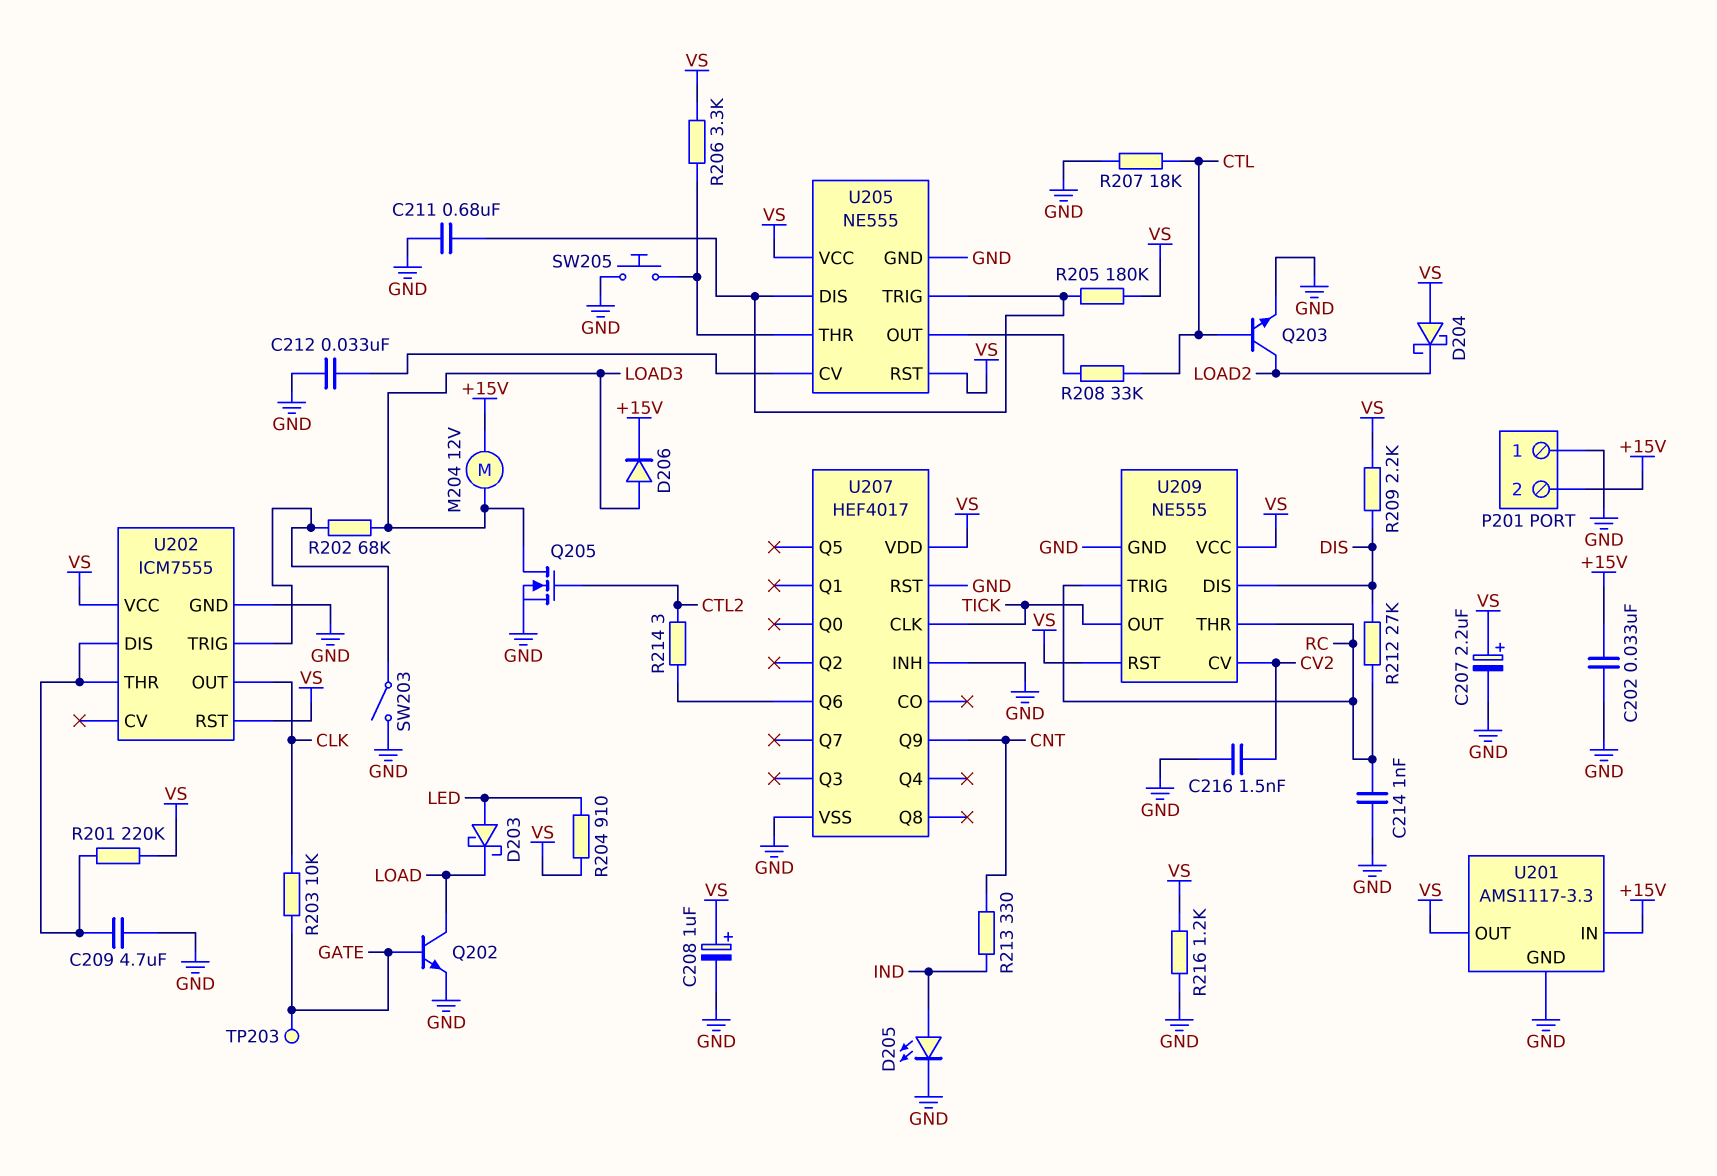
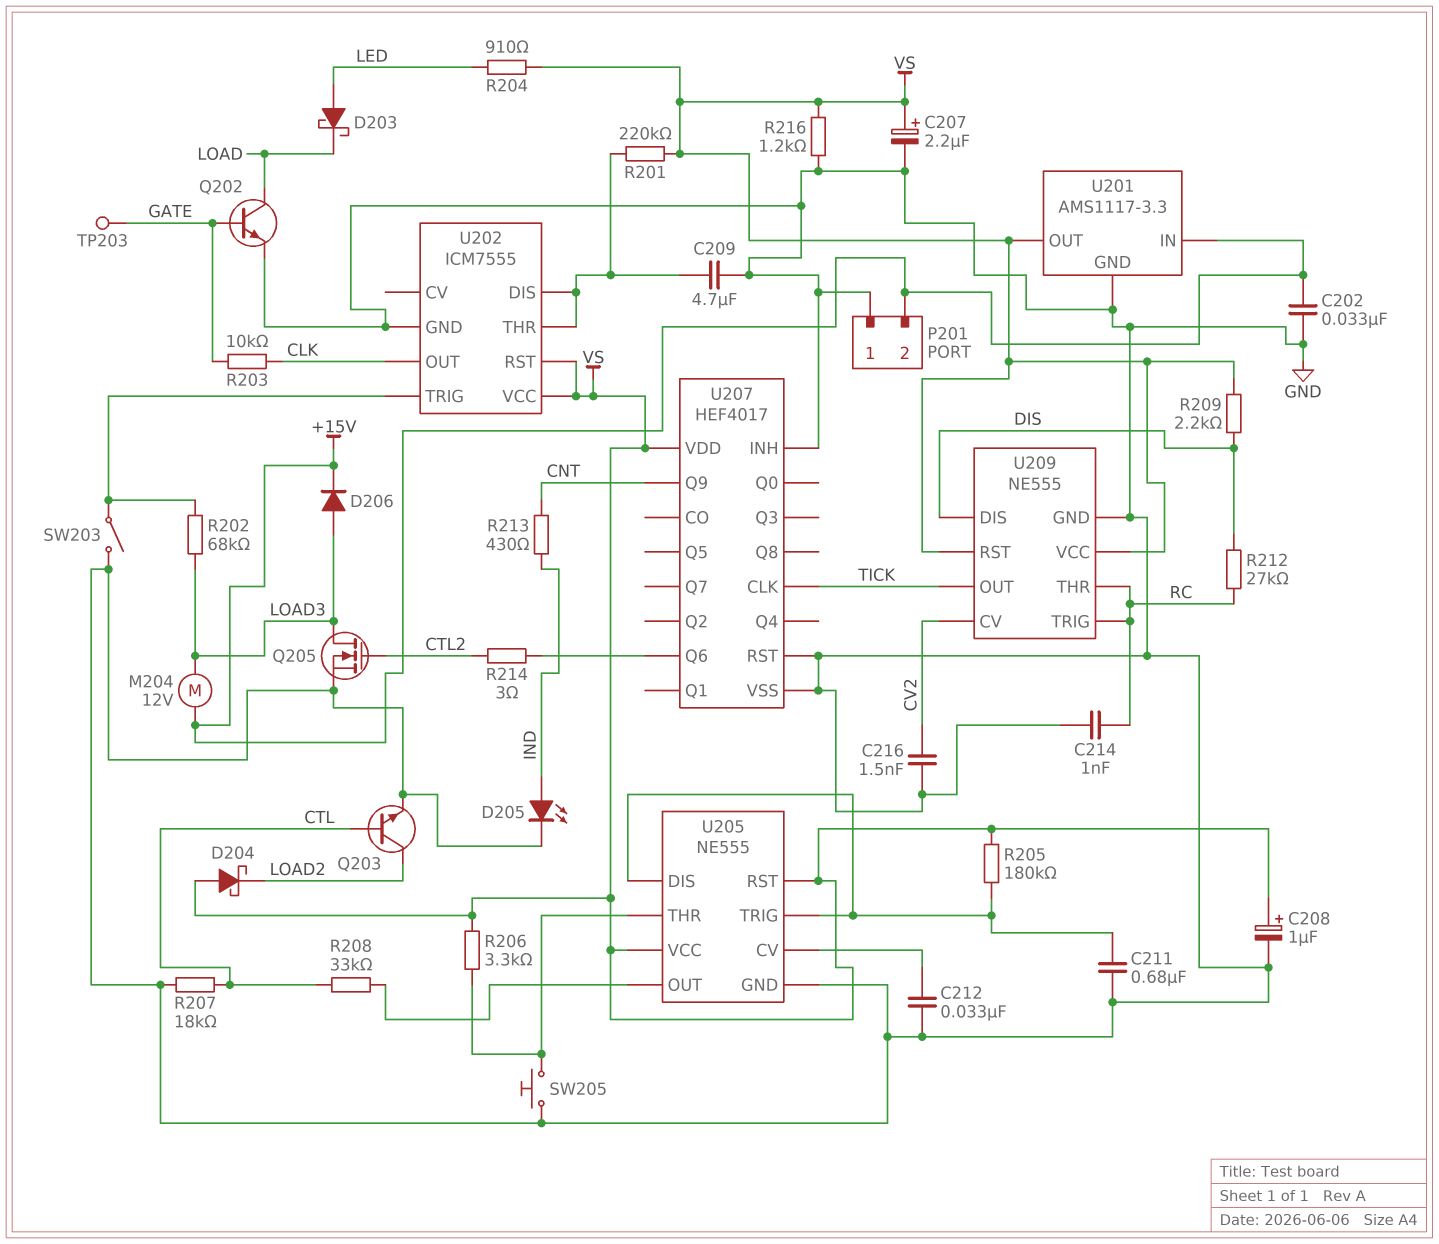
R213: 330 (CNT, IND) -> 430 (CNT, IND)

